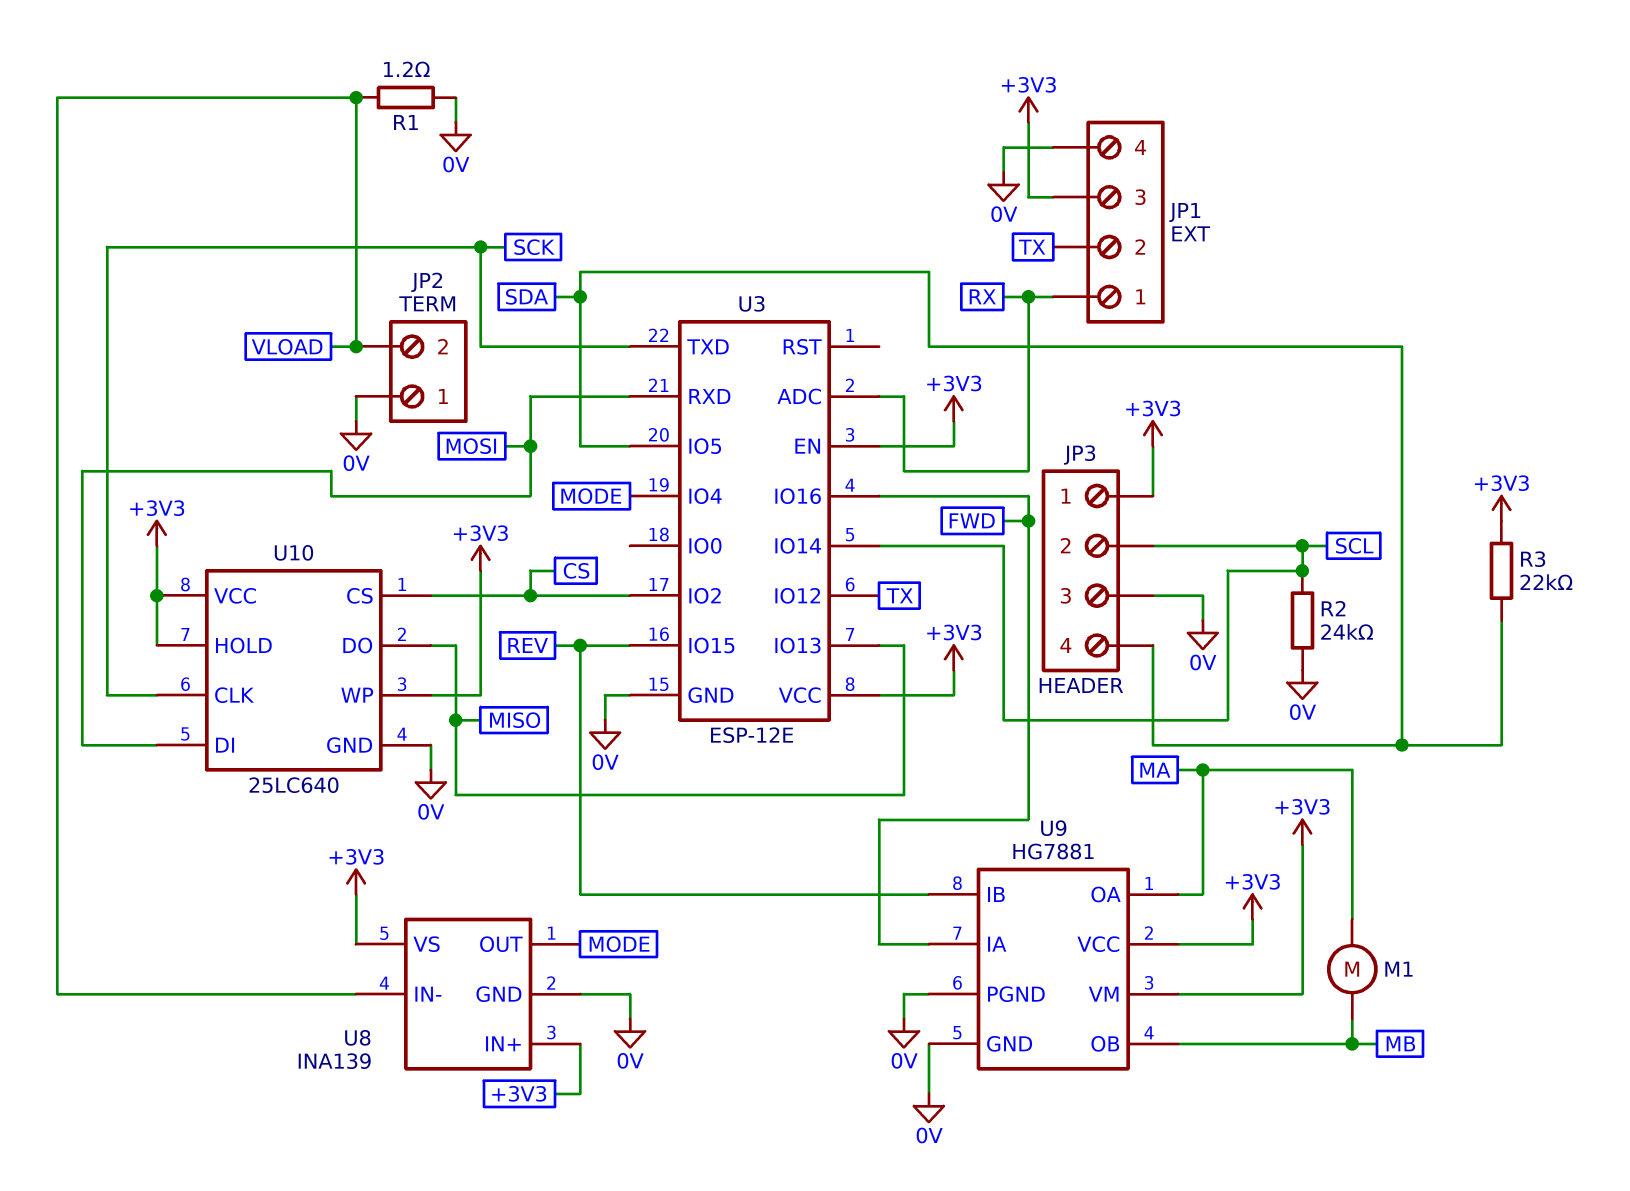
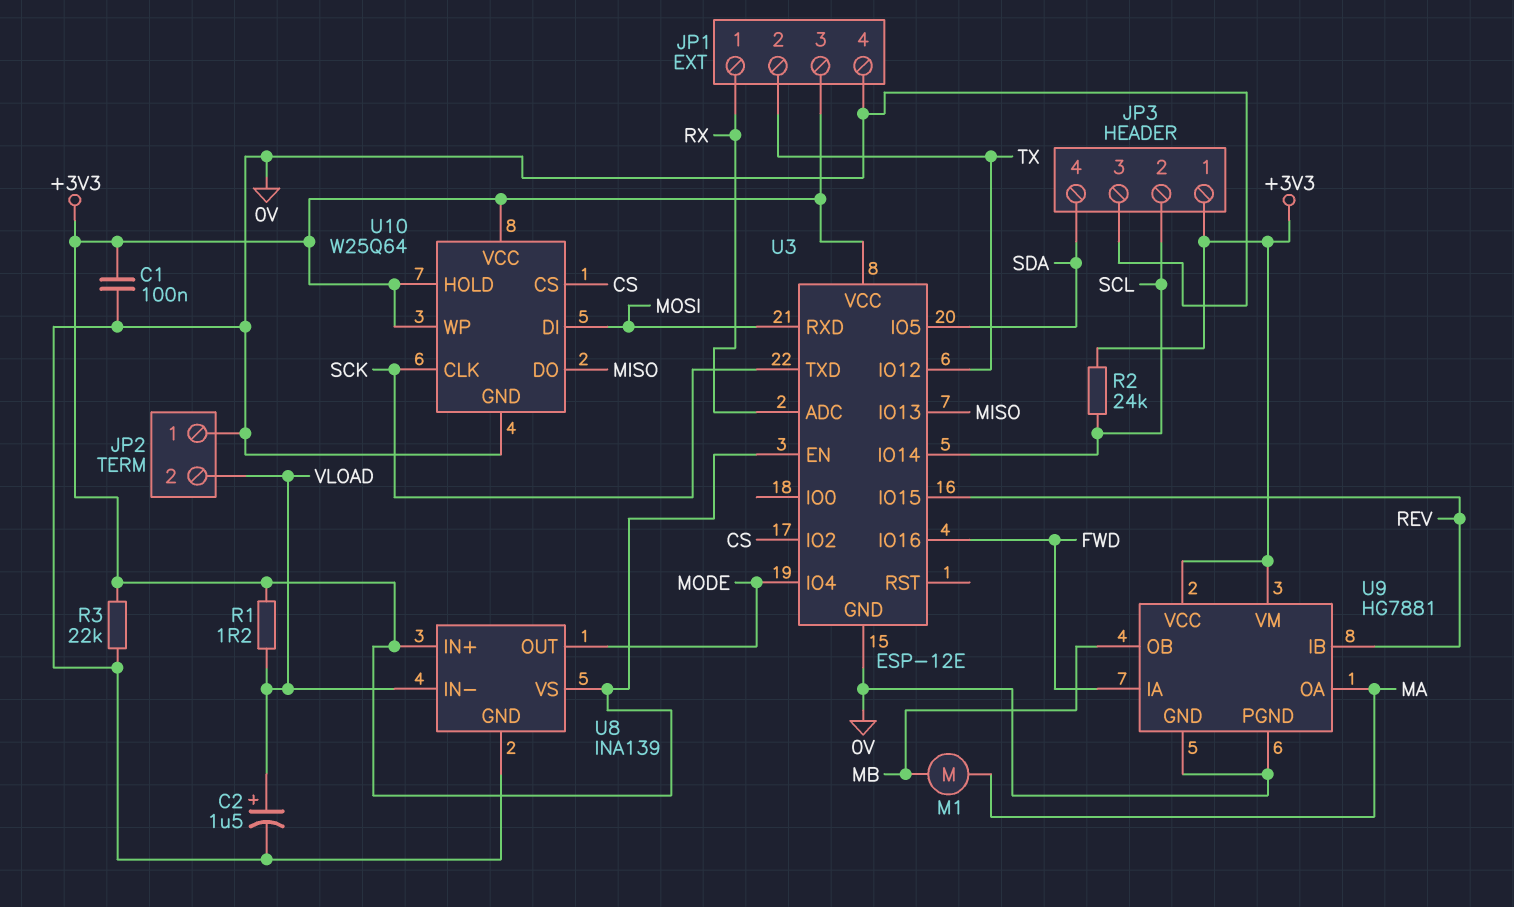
C1: none -> 100nF (+3V3, 0V)
C2: none -> 1.5uF (plus VLOAD, minus 0V)
R1: 1.2 (0V, VLOAD) -> 1.2 (+3V3, VLOAD)
R2: 24k (0V, SCL) -> 24k (+3V3, SCL)
R3: 22k (+3V3, SDA) -> 22k (+3V3, 0V)
U10: 25LC640 -> W25Q64

